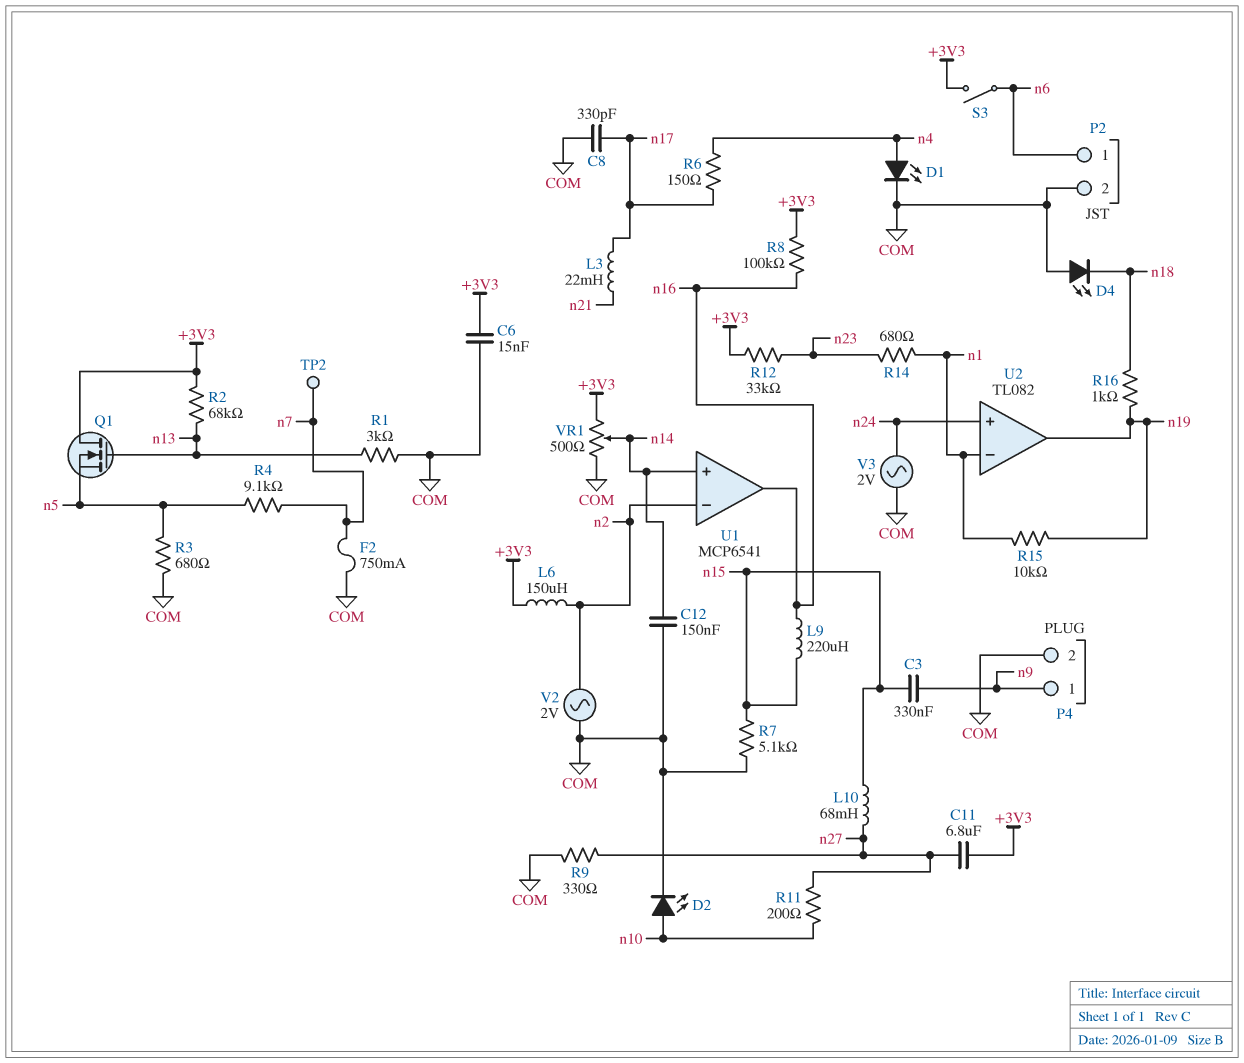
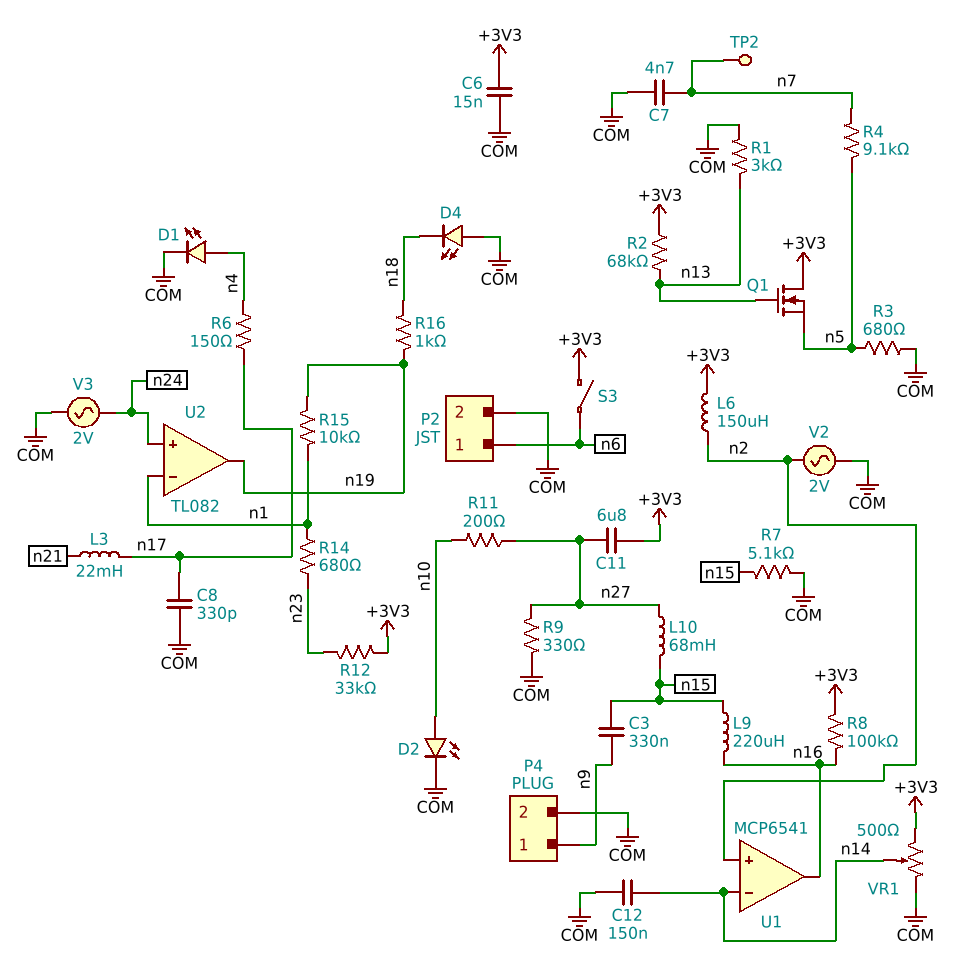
C7: none -> 4.7nF (COM, n7)
F2: 750mA (COM, n7) -> none
U1 pin in+: n14 -> n2
U1 pin in-: n2 -> n14

